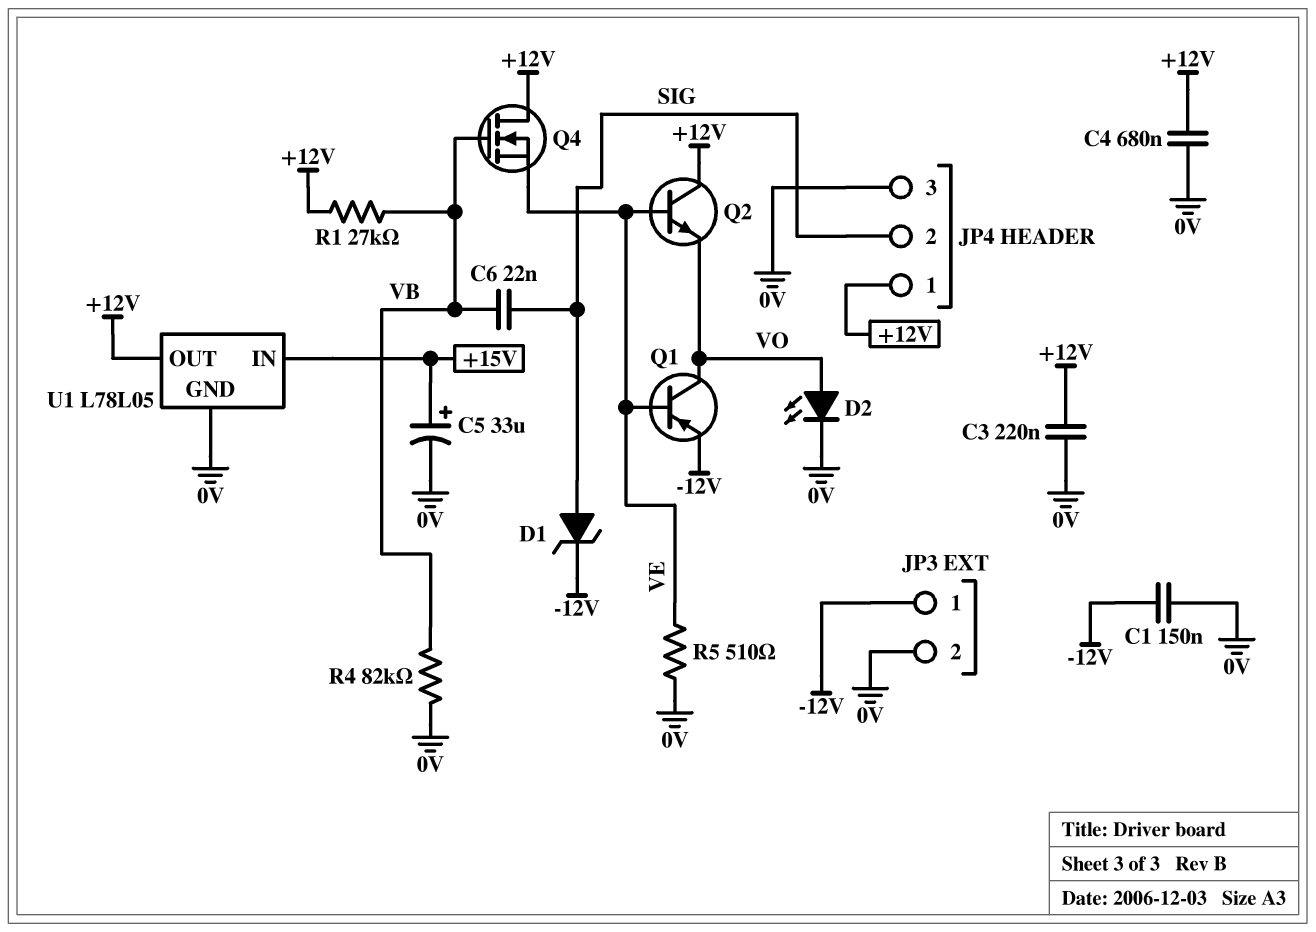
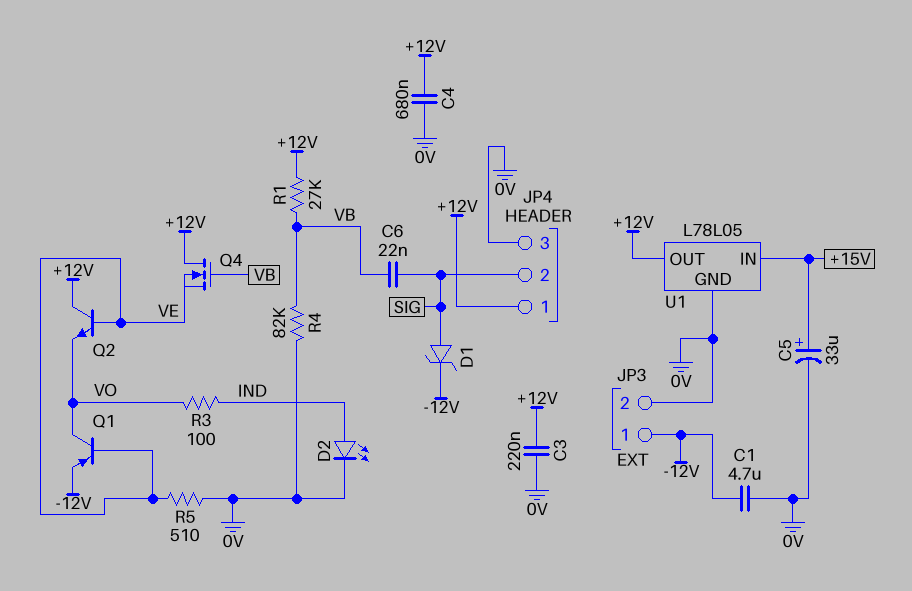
C1: 150nF (-12V, 0V) -> 4.7uF (-12V, 0V)
D2: LED (A VO, K 0V) -> LED (A IND, K 0V)
R3: none -> 100 (IND, VO)

